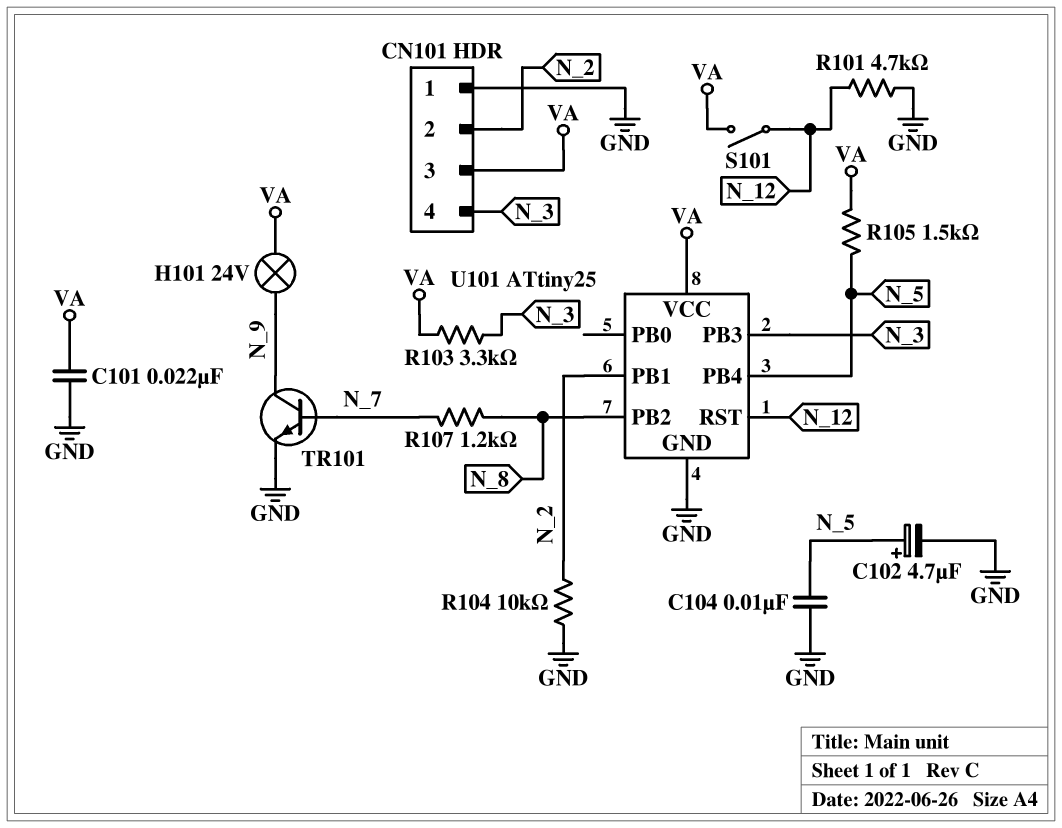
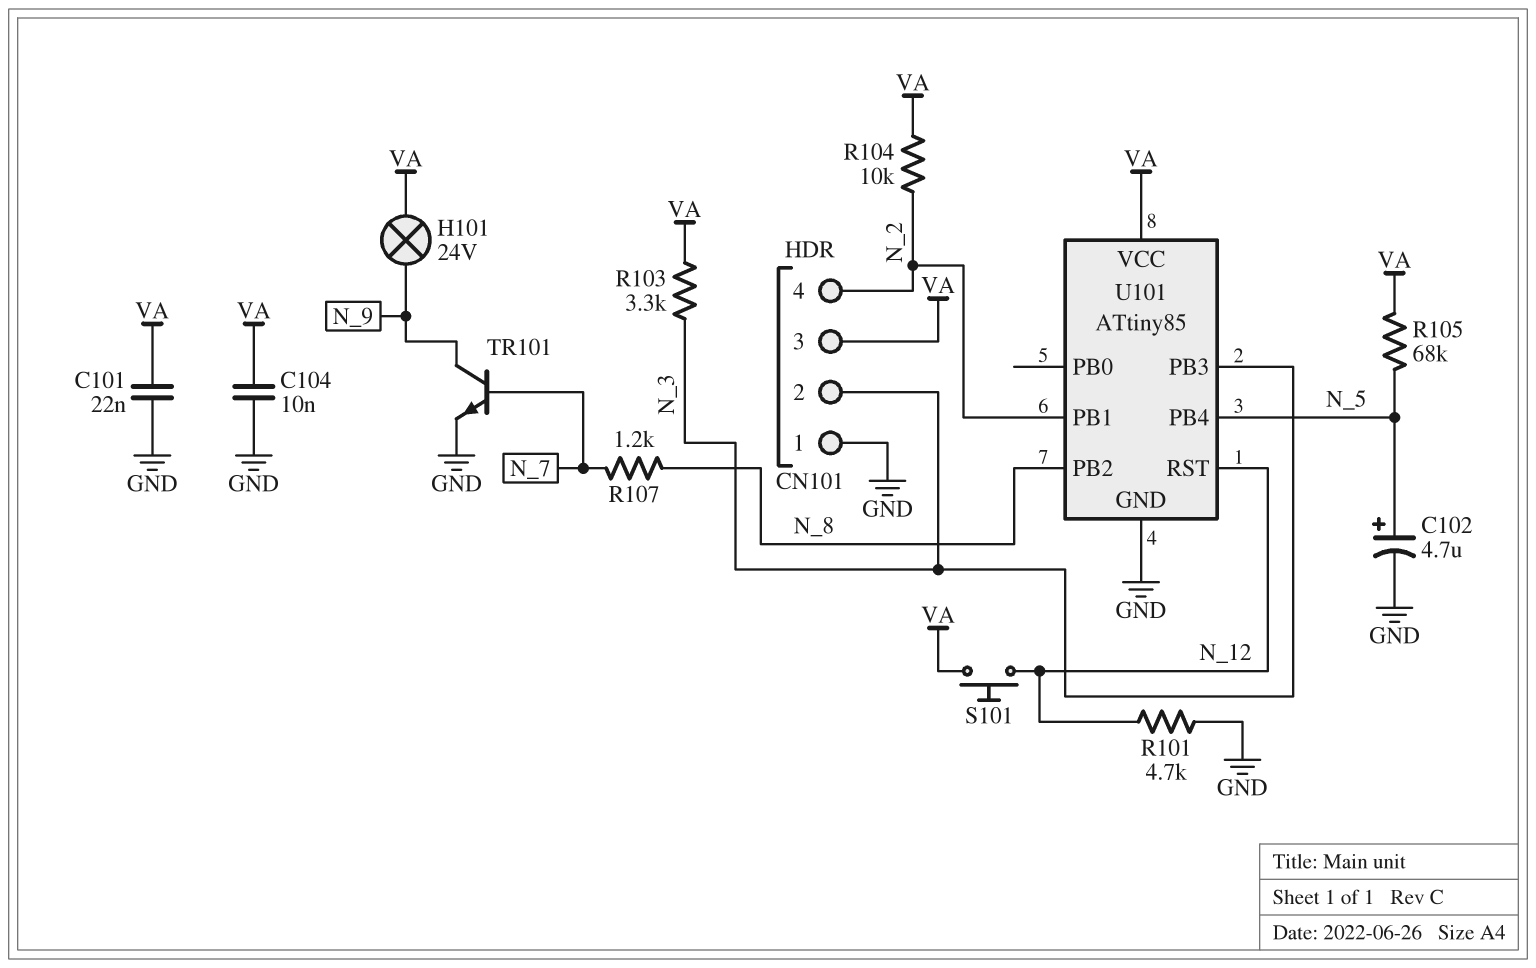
C104: 10nF (GND, N_5) -> 10nF (GND, VA)
CN101 pin 2: N_2 -> N_3
CN101 pin 4: N_3 -> N_2
R104: 10k (GND, N_2) -> 10k (N_2, VA)
R105: 1.5k (N_5, VA) -> 68k (N_5, VA)
S101: switch (N_12, VA) -> button (N_12, VA)
U101: ATtiny25 -> ATtiny85

